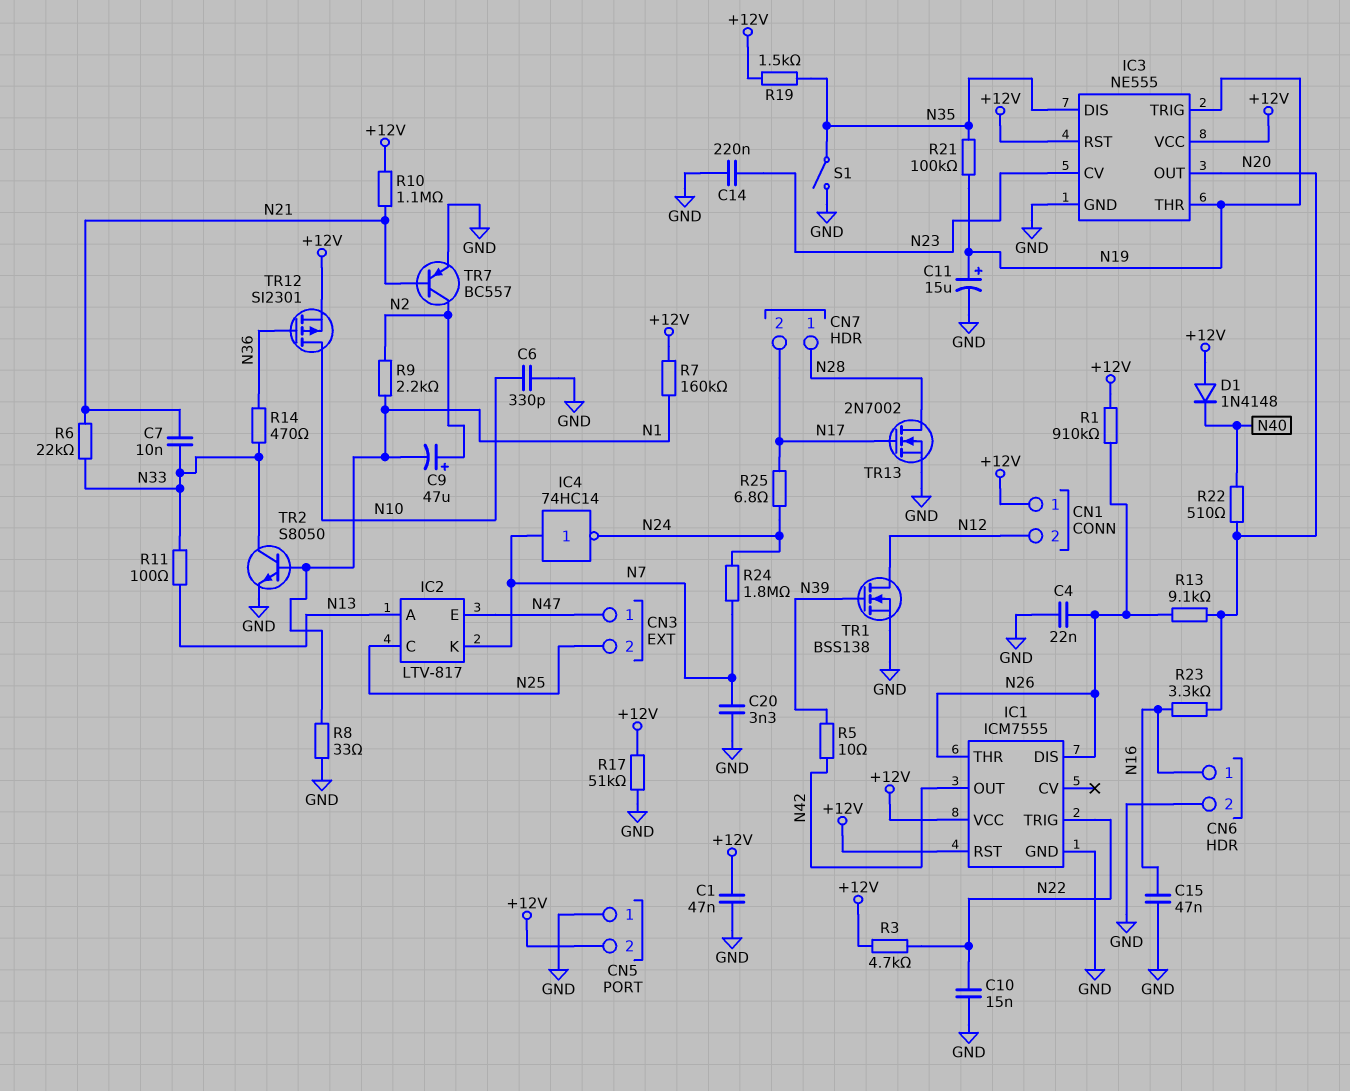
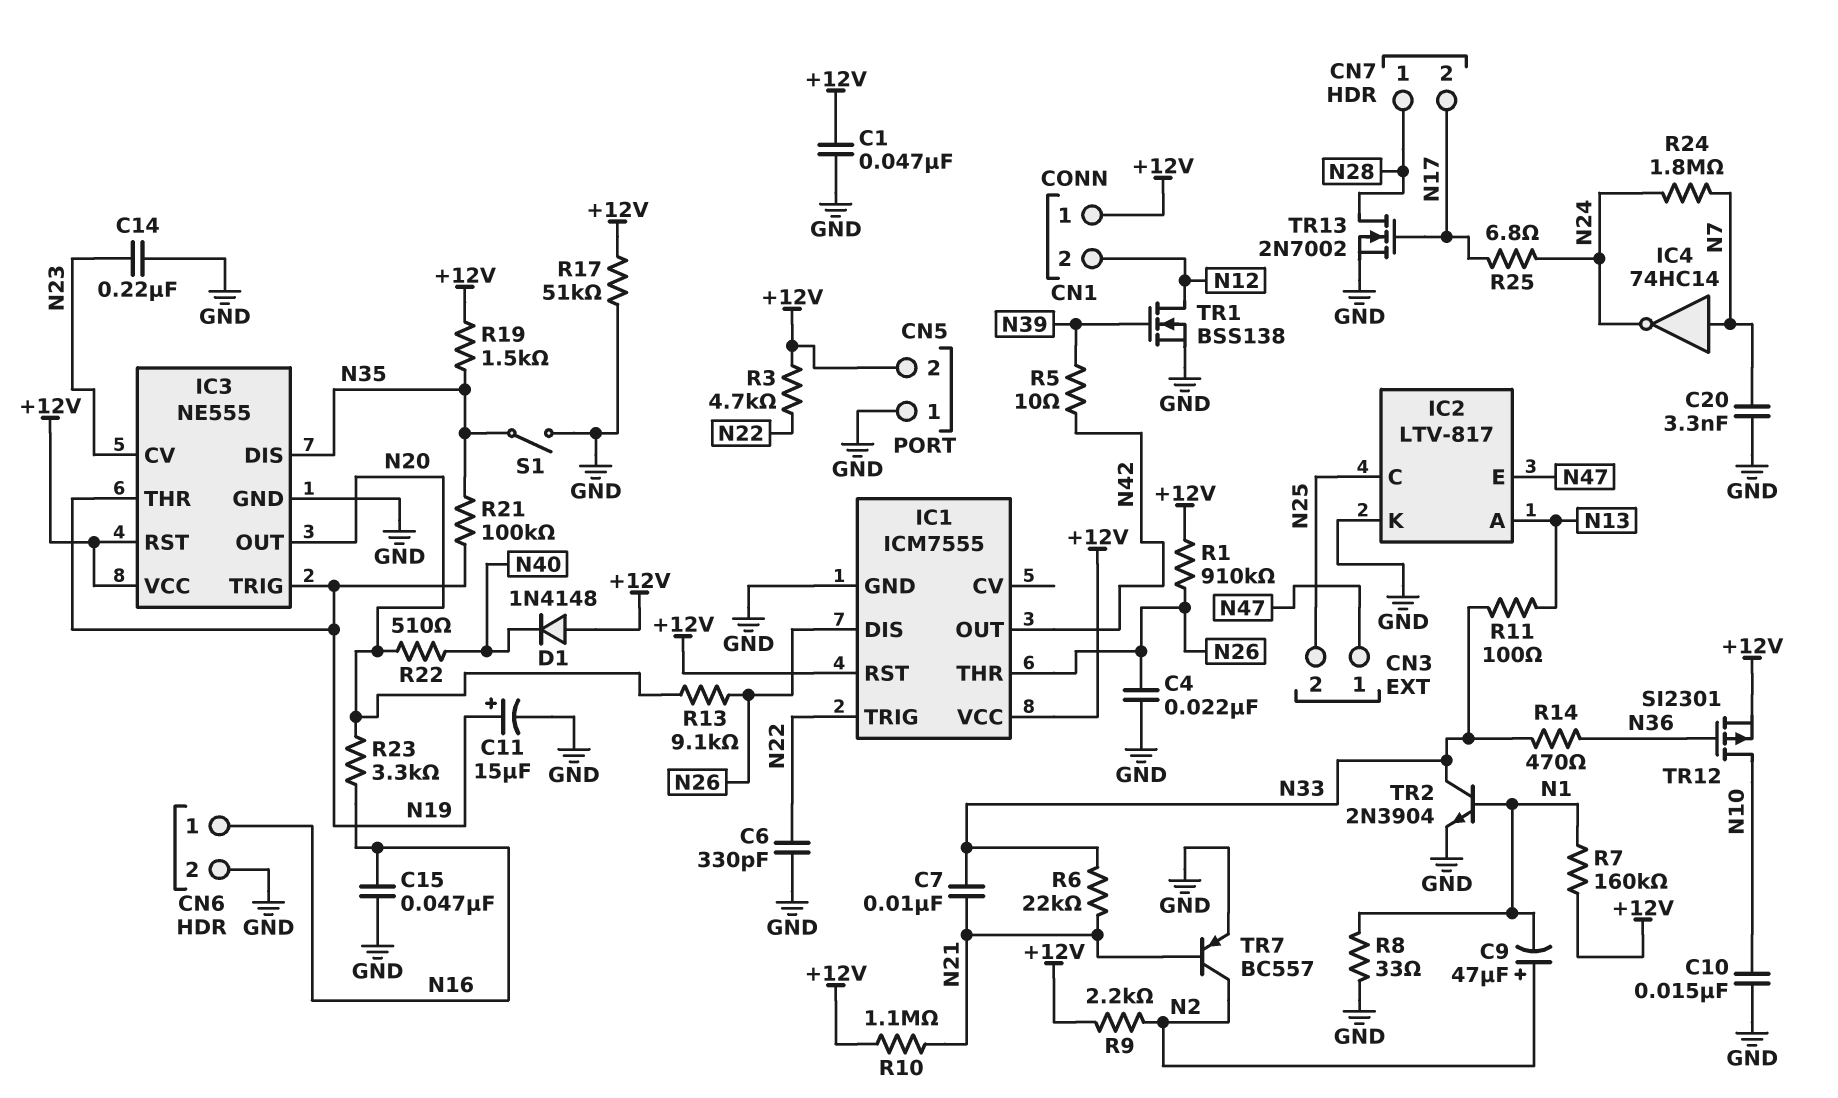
C6: 330pF (GND, N10) -> 330pF (GND, N22)
C10: 15nF (GND, N22) -> 15nF (GND, N10)
IC2 pin K: N7 -> GND
R9: 2.2k (N1, N2) -> 2.2k (+12V, N2)
TR2: NPN S8050 (B N1, C N33, E GND) -> NPN 2N3904 (B N1, C N33, E GND)

